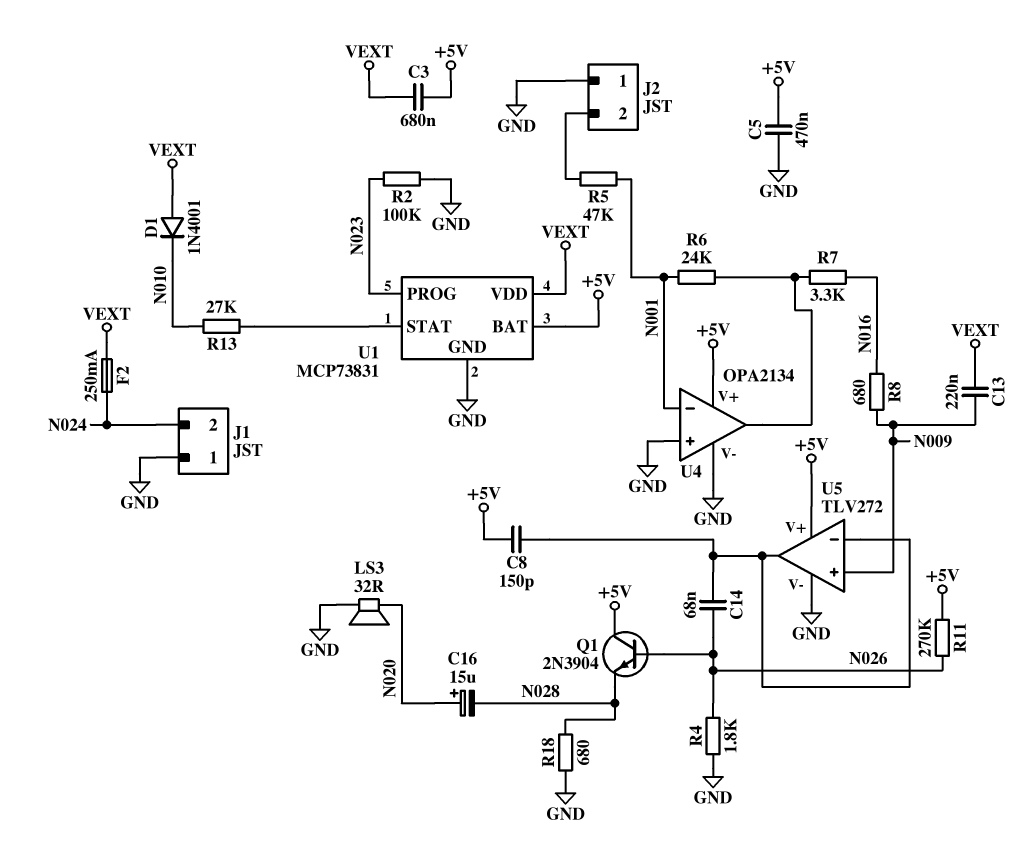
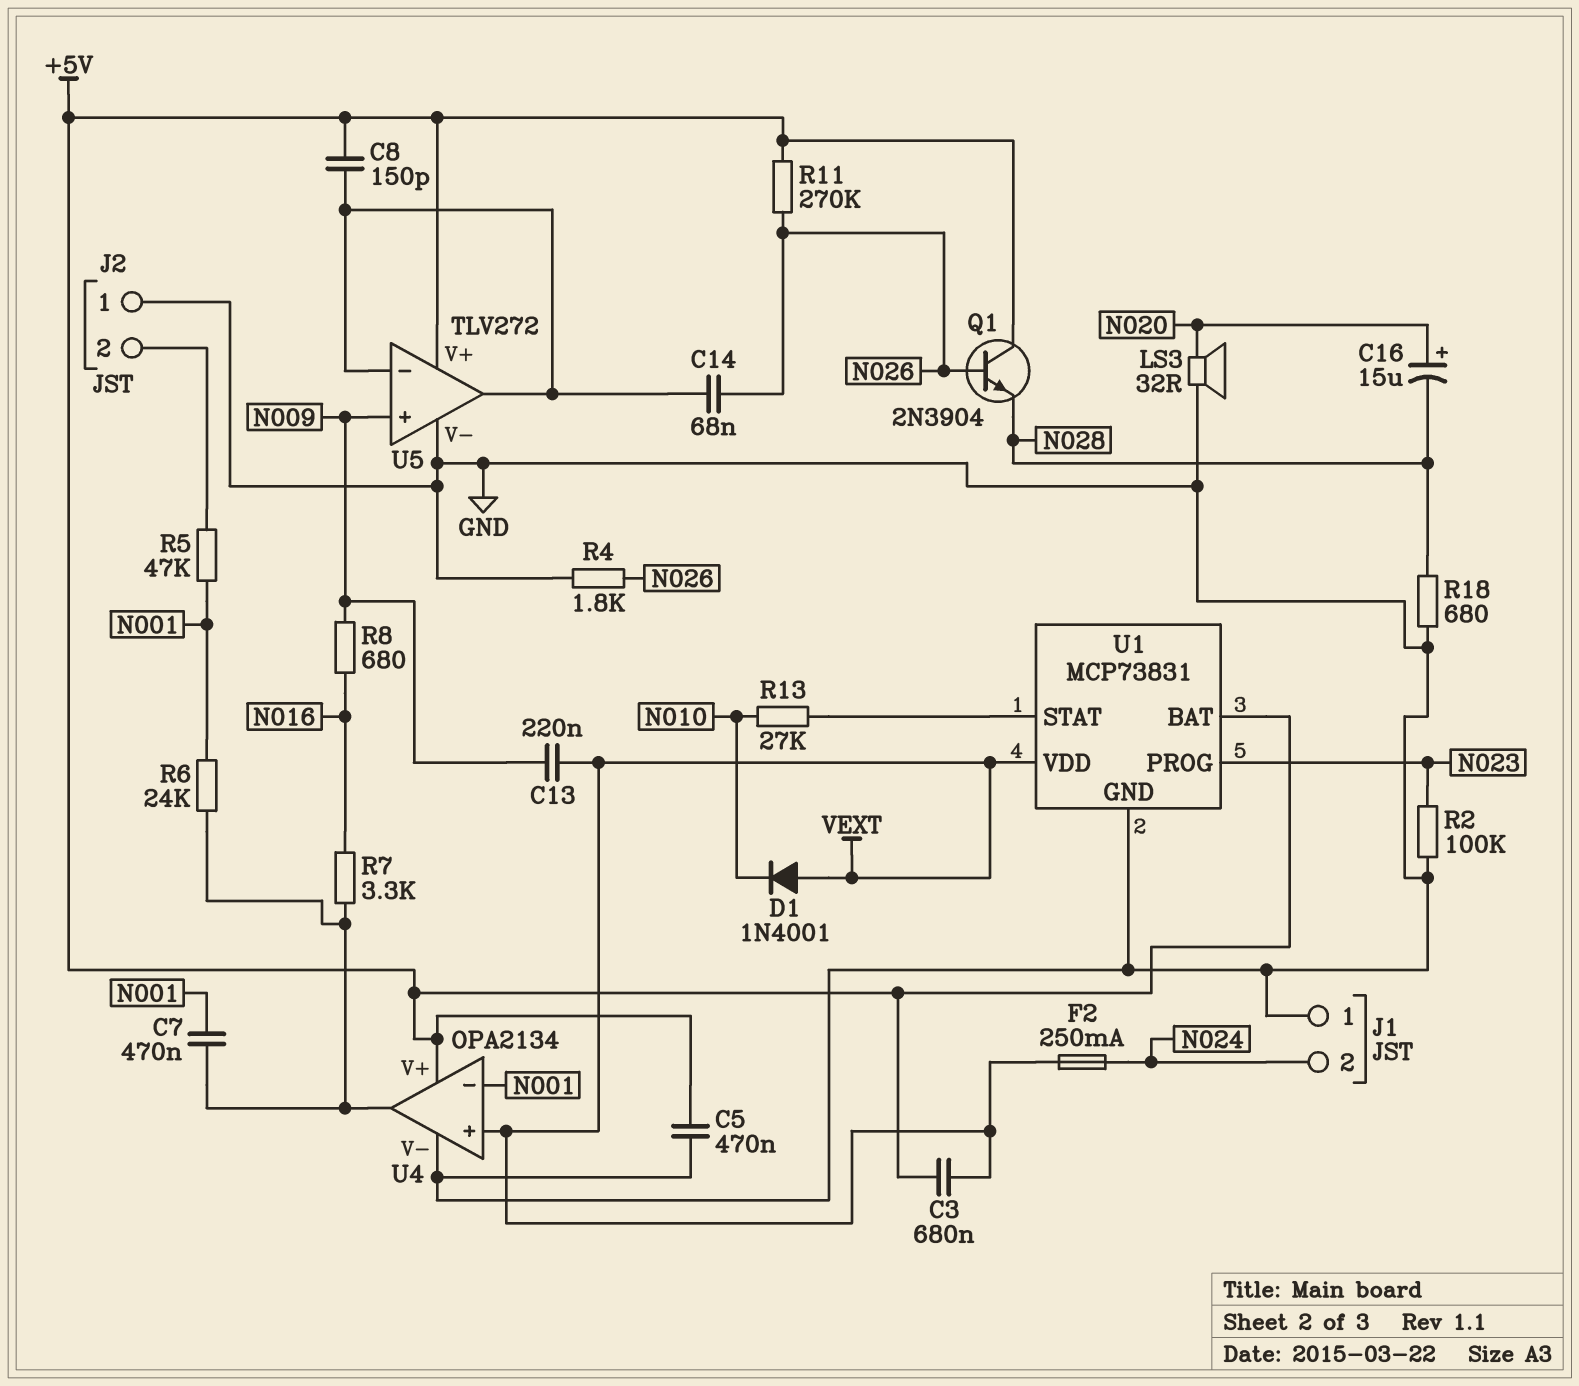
C7: none -> 470nF (N001, U4/out)
U4 pin in+: GND -> VEXT

